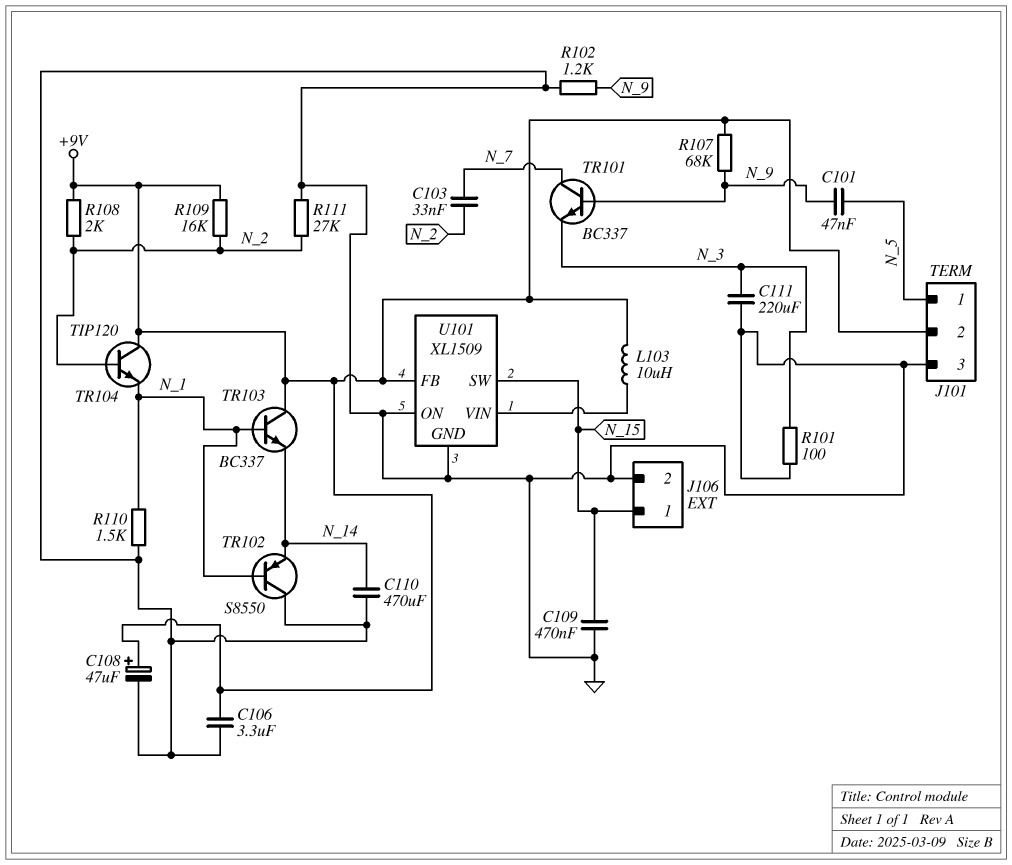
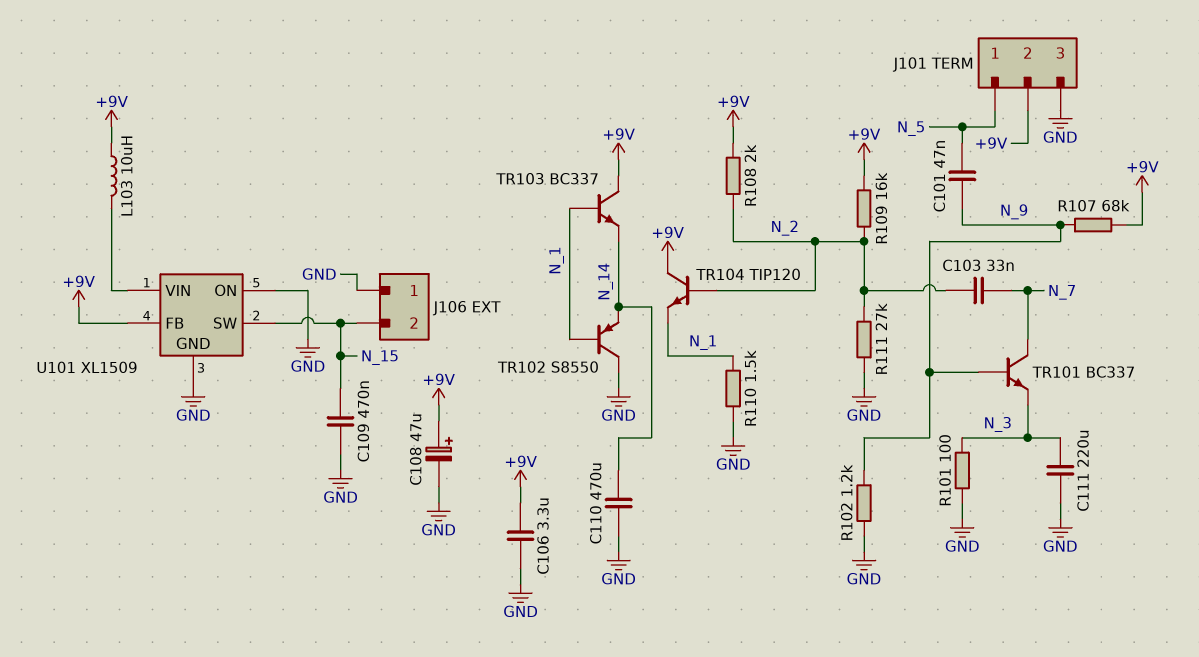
J106 pin 1: N_15 -> GND
J106 pin 2: GND -> N_15

